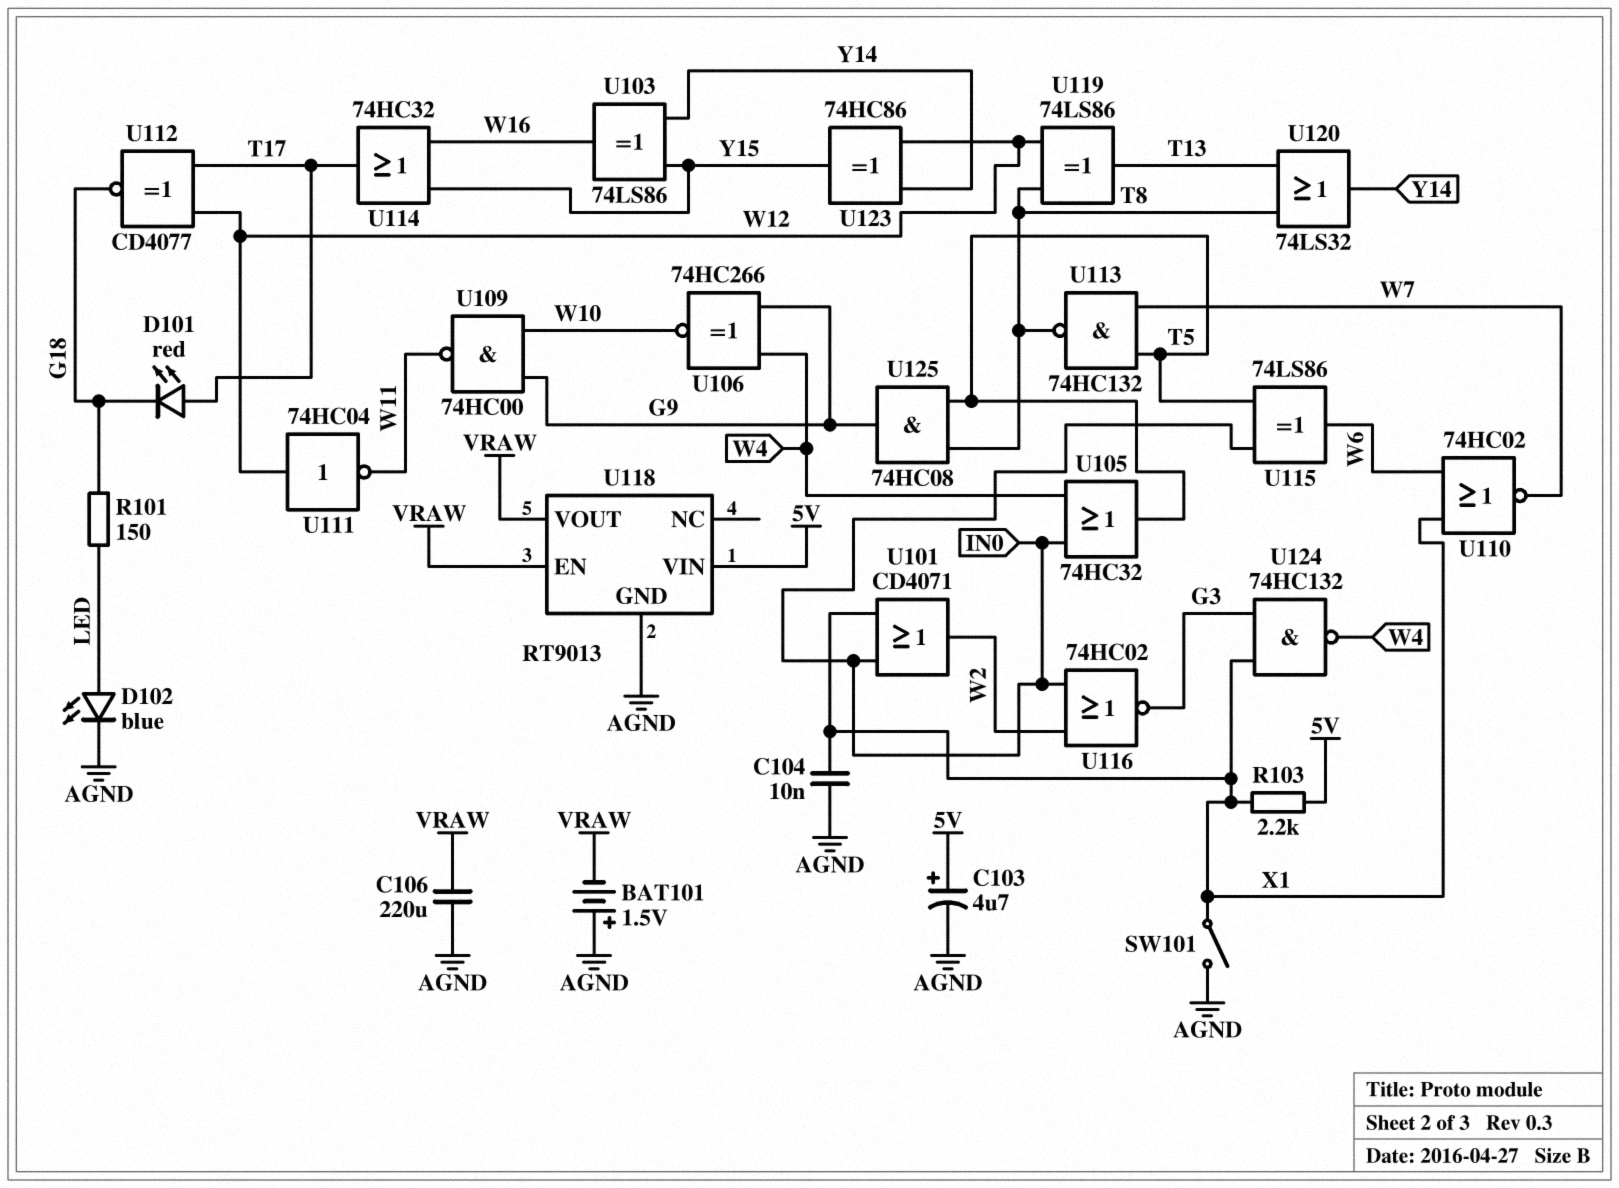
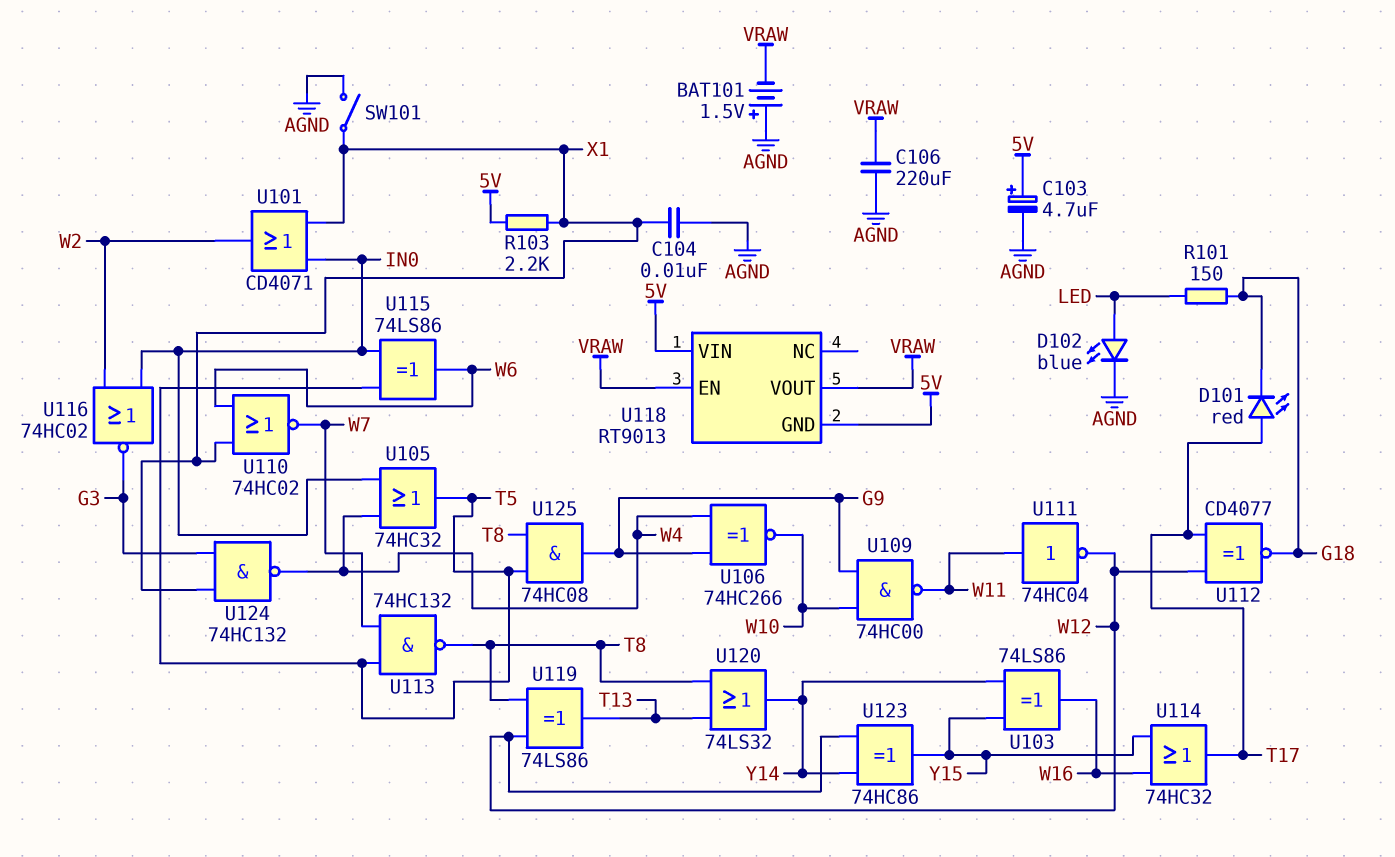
U111: NOT 74HC04 (in W12, out W11) -> NOT 74HC04 (in W11, out W12)
U118 pin GND: AGND -> 5V

